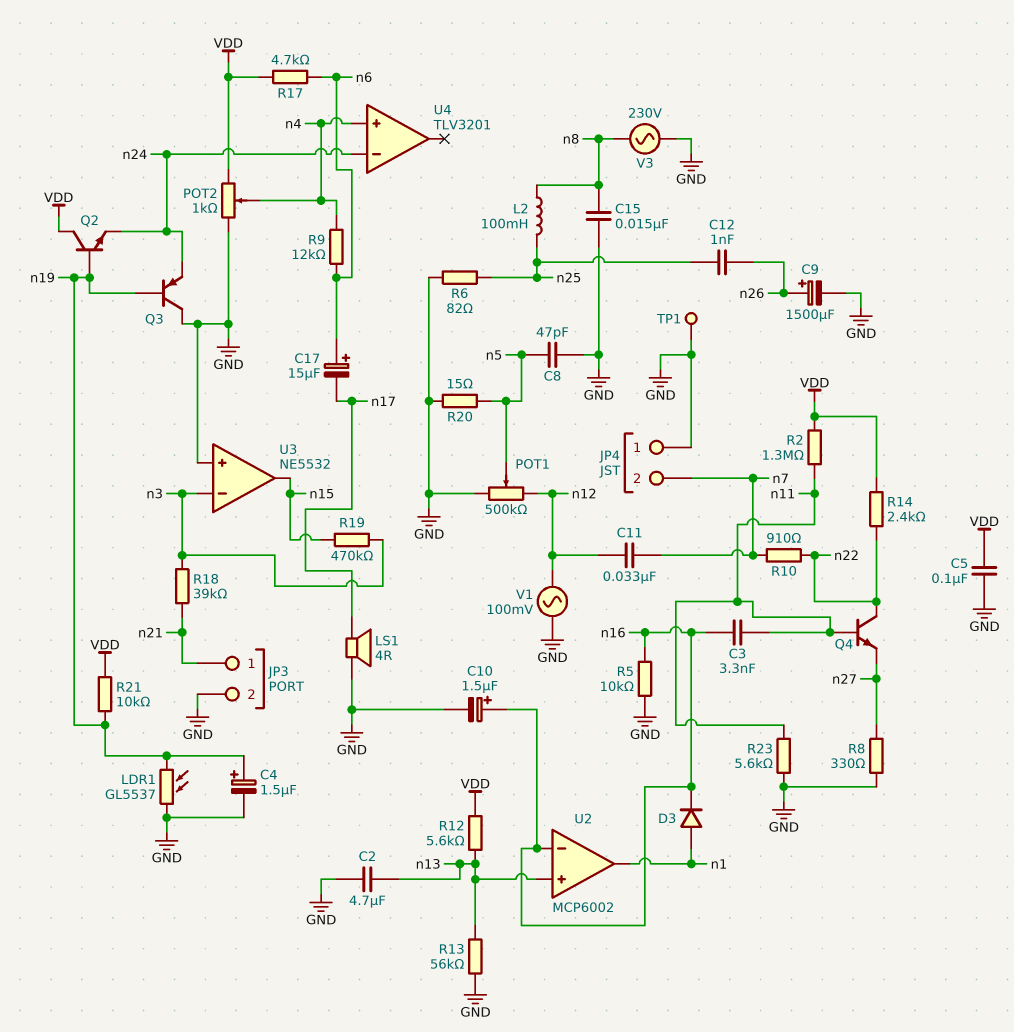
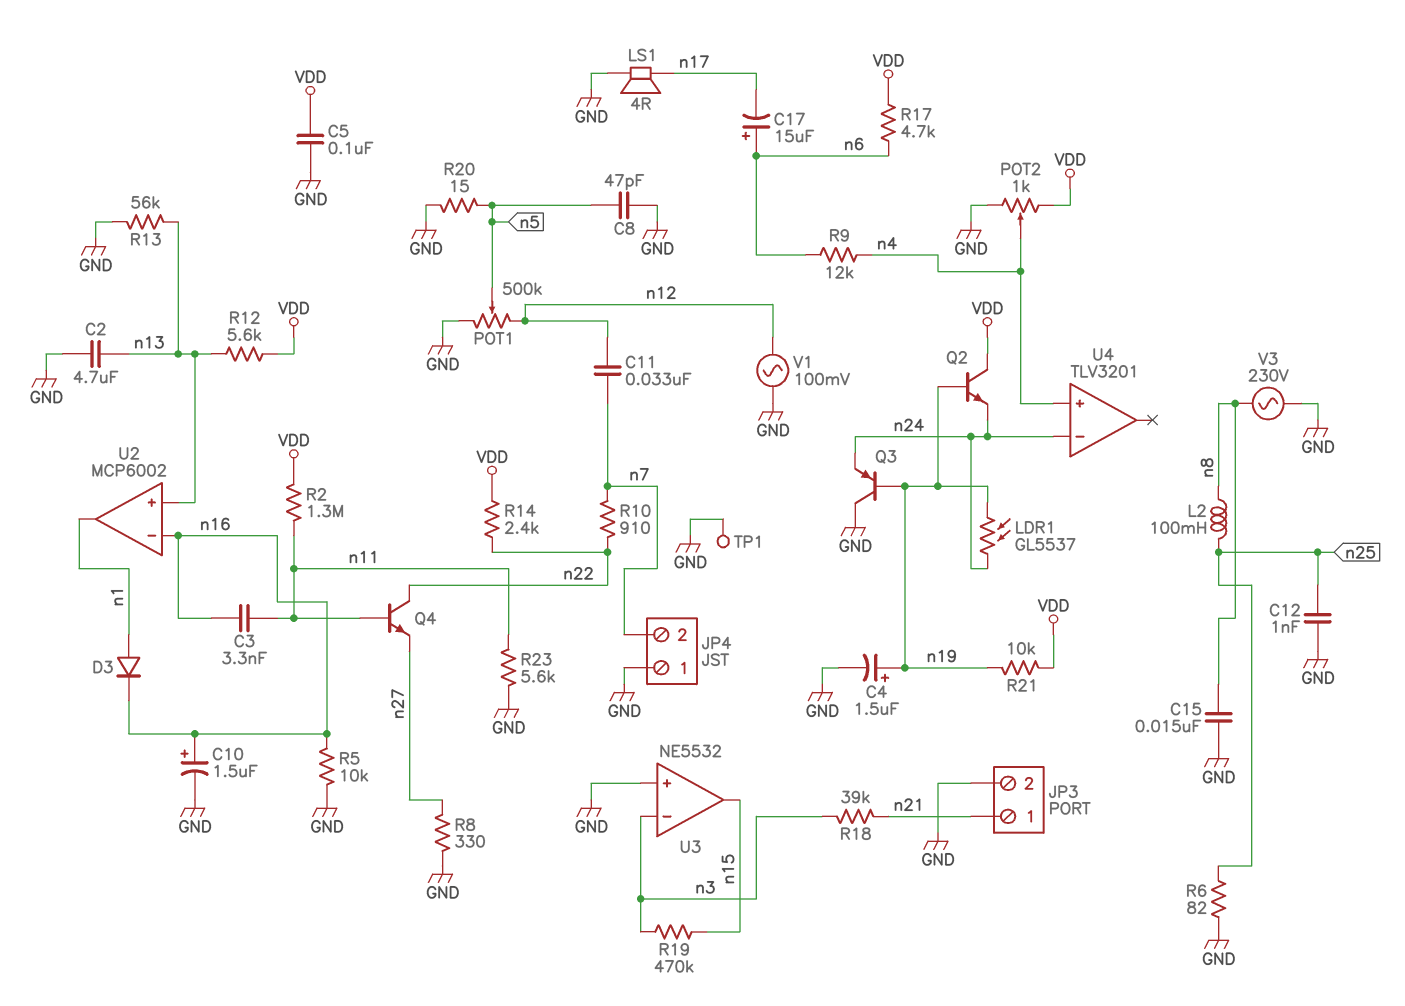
C9: 1500uF (plus n26, minus GND) -> none
C12: 1nF (n25, n26) -> 1nF (GND, n25)
LDR1: GL5537 (GND, n19) -> GL5537 (n19, n24)

